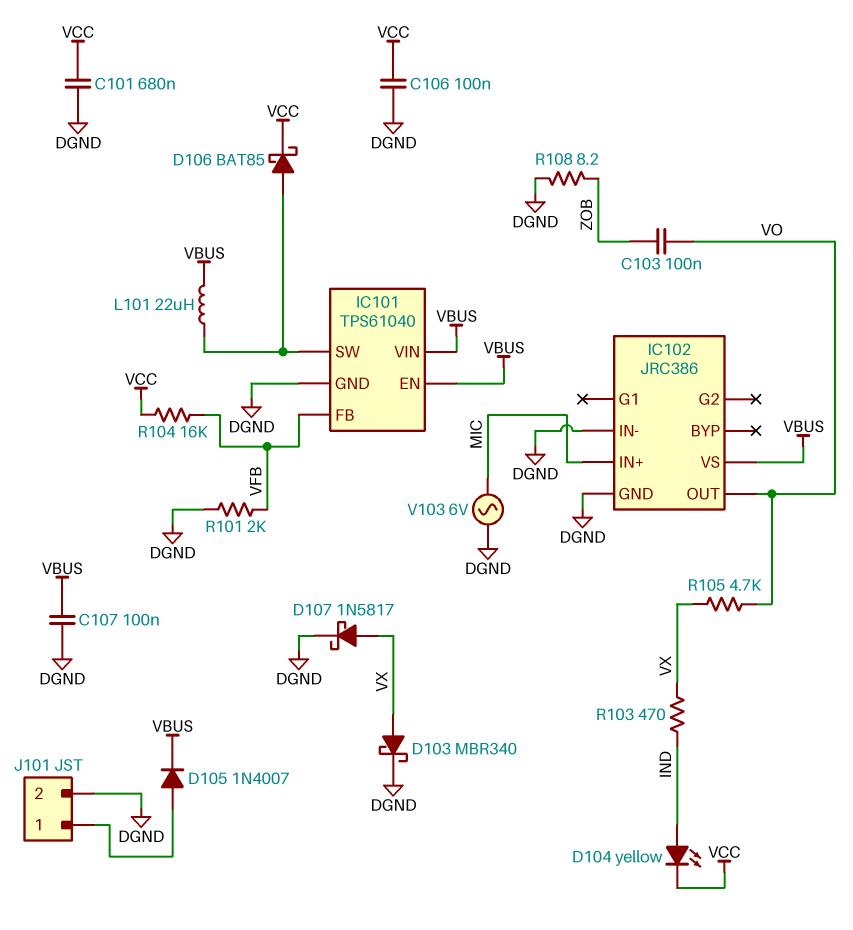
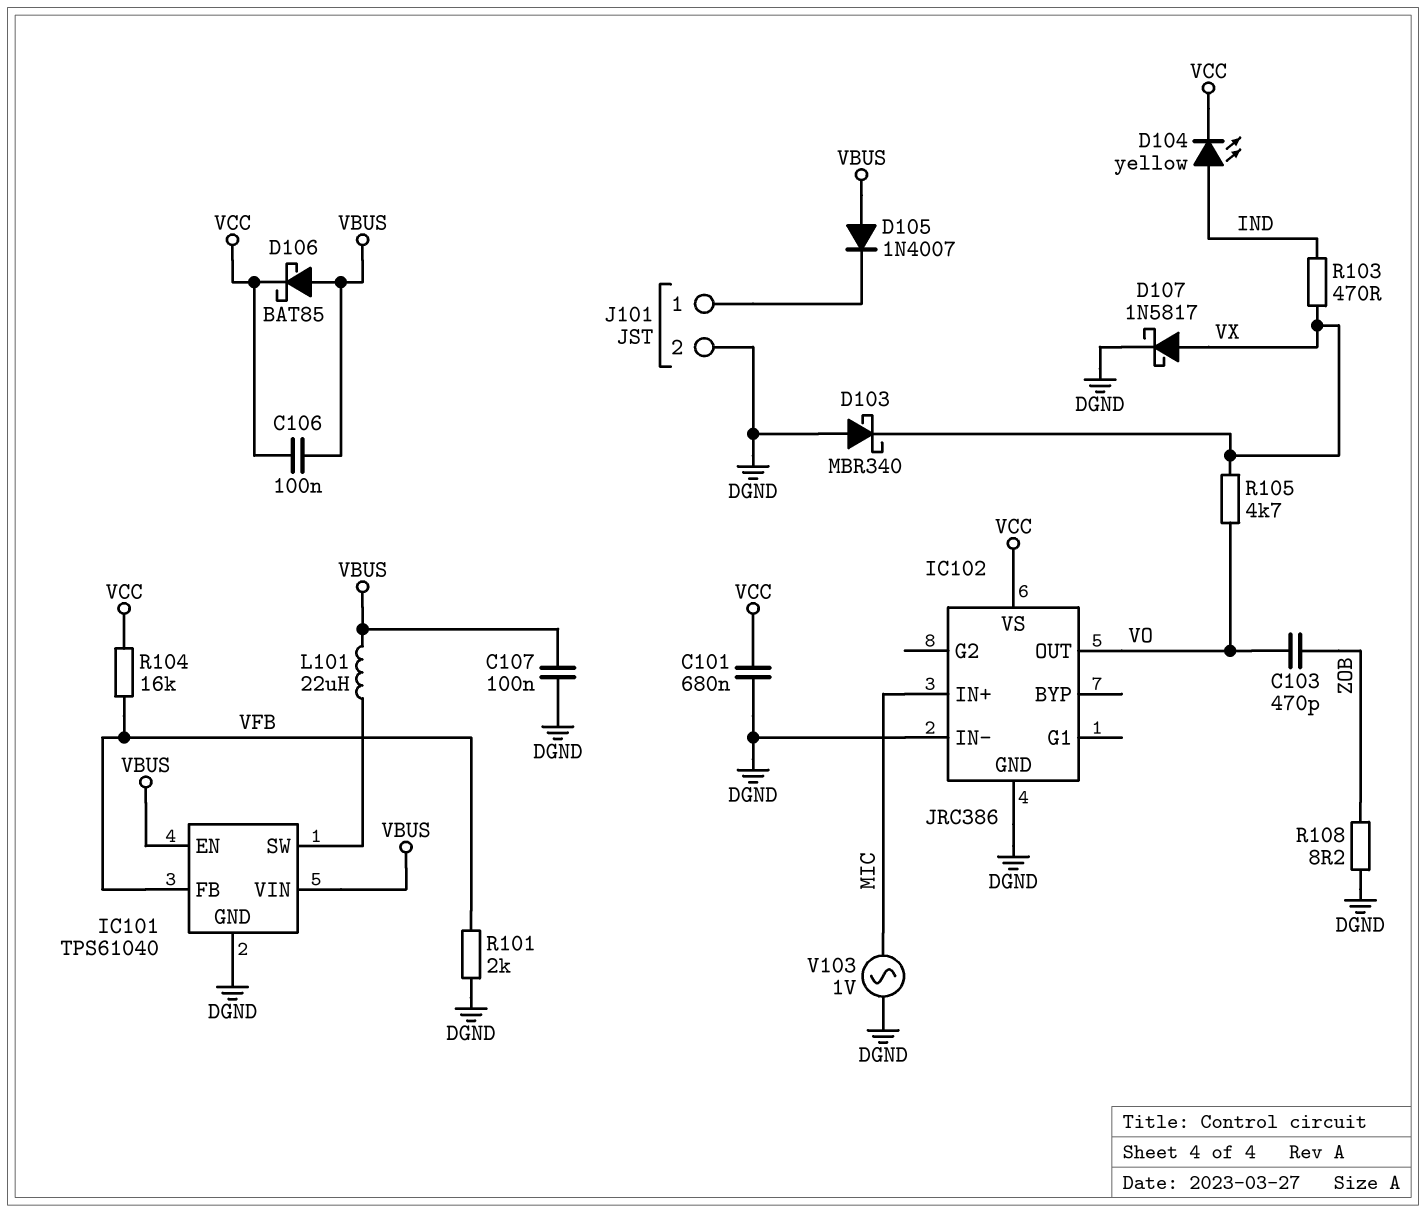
C103: 100nF (VO, ZOB) -> 470pF (VO, ZOB)
C106: 100nF (DGND, VCC) -> 100nF (VBUS, VCC)
D103: schottky MBR340 (A VX, K DGND) -> schottky MBR340 (A DGND, K VX)
D105: diode 1N4007 (A J101/1, K VBUS) -> diode 1N4007 (A VBUS, K J101/1)
D106: schottky BAT85 (A IC101/SW, K VCC) -> schottky BAT85 (A VBUS, K VCC)
IC102 pin VS: VBUS -> VCC
V103: AC 6V (DGND, MIC) -> AC 1V (DGND, MIC)

